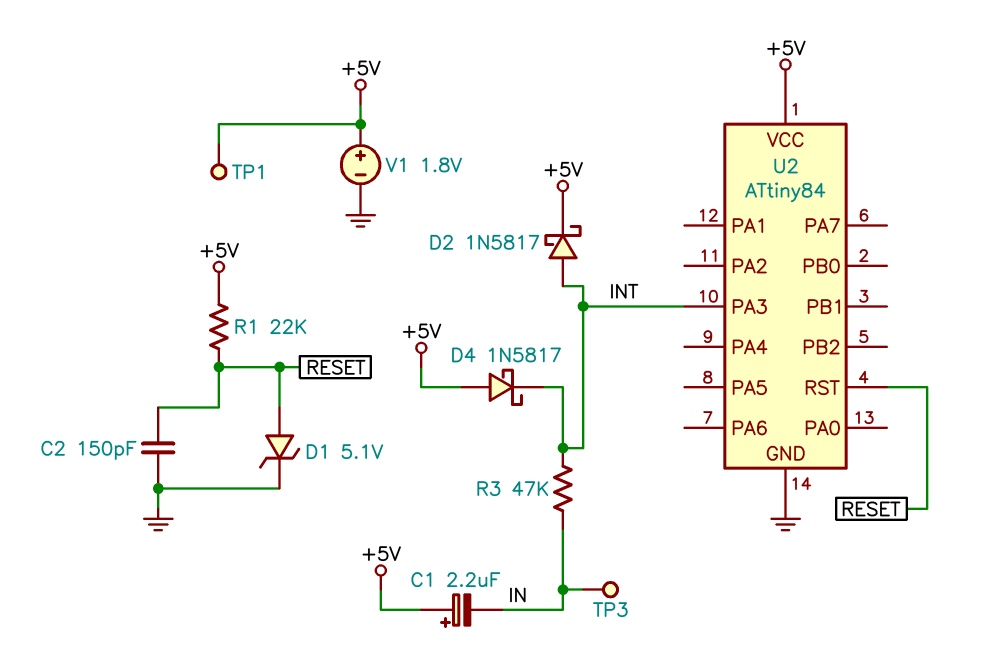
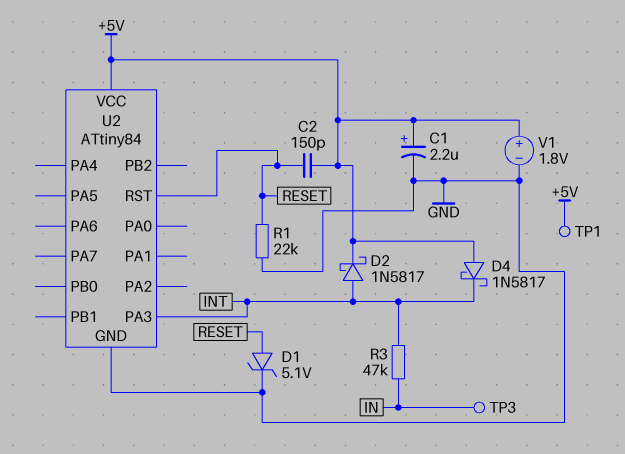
C1: 2.2uF (plus +5V, minus IN) -> 2.2uF (plus +5V, minus GND)
C2: 150pF (GND, RESET) -> 150pF (+5V, RESET)
R1: 22k (+5V, RESET) -> 22k (GND, RESET)

